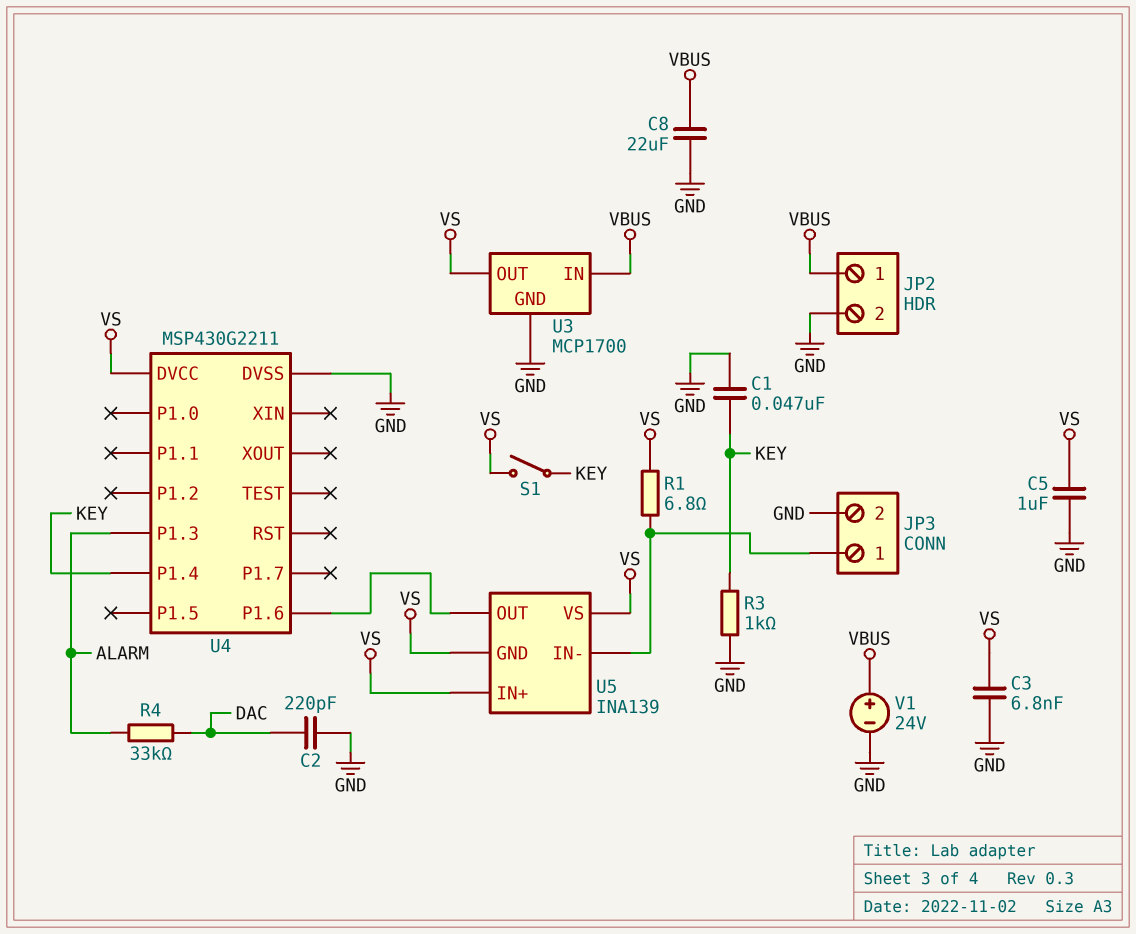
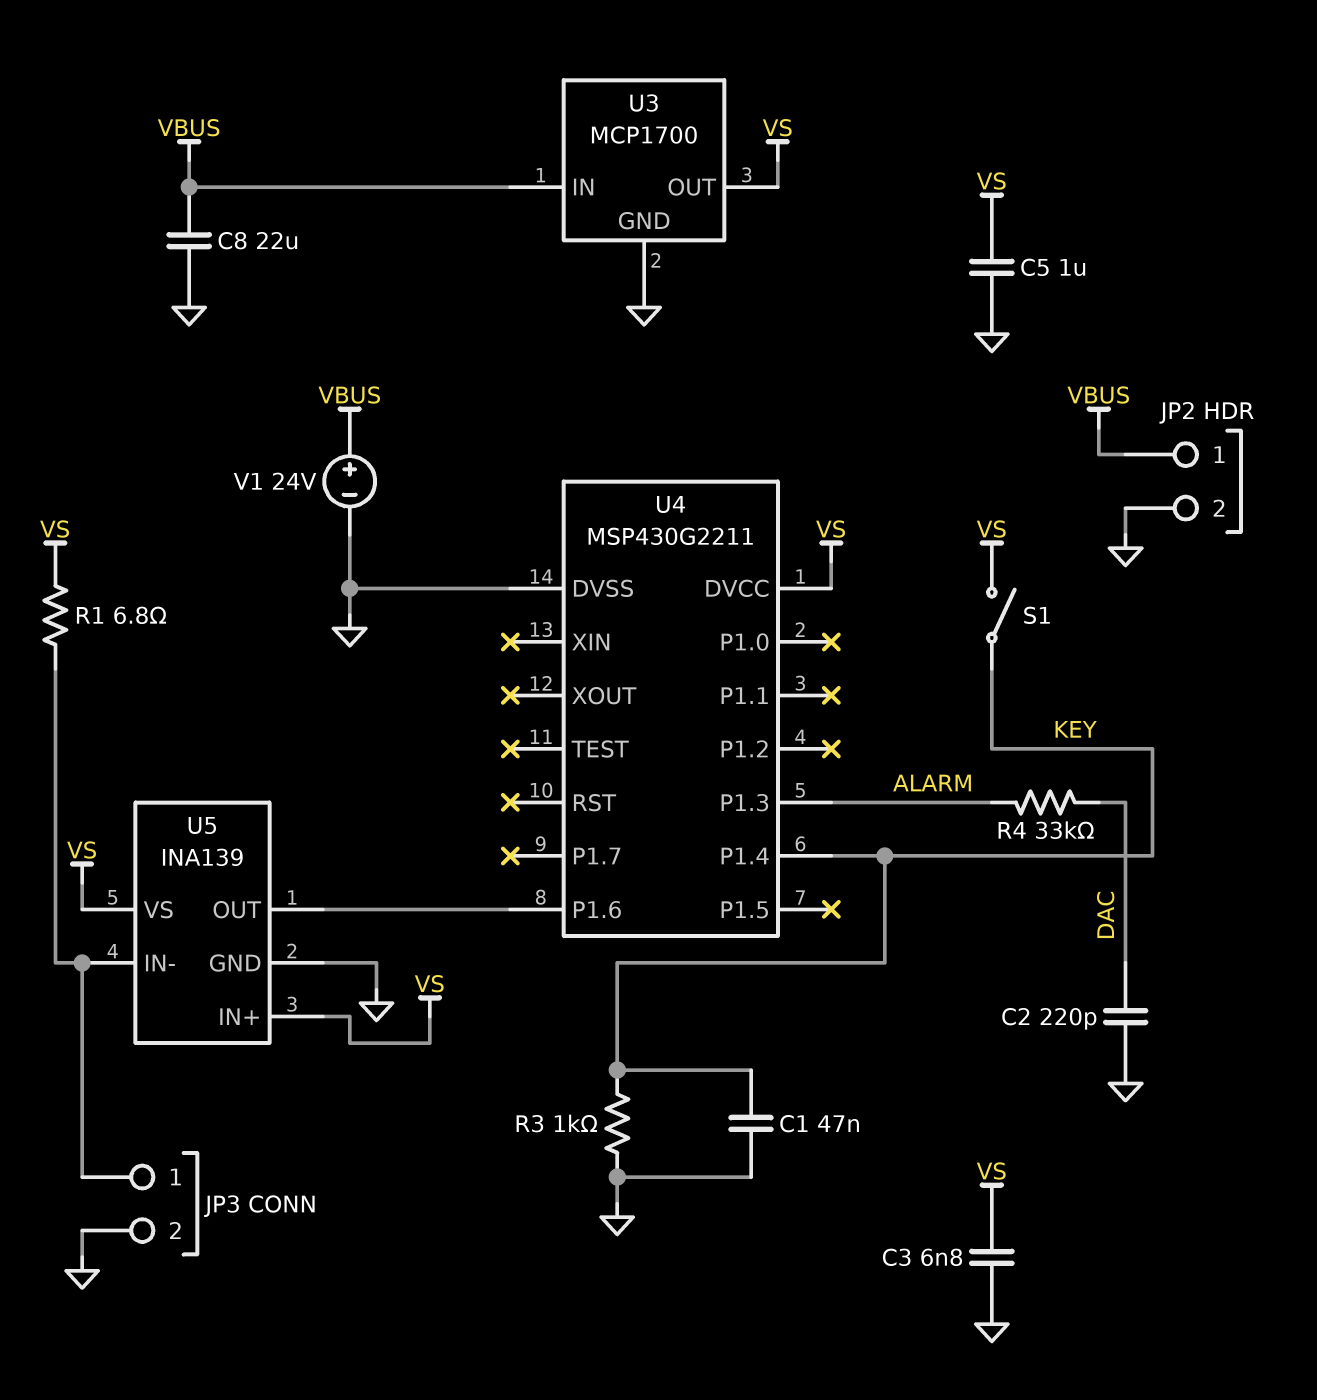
U5 pin GND: VS -> GND

